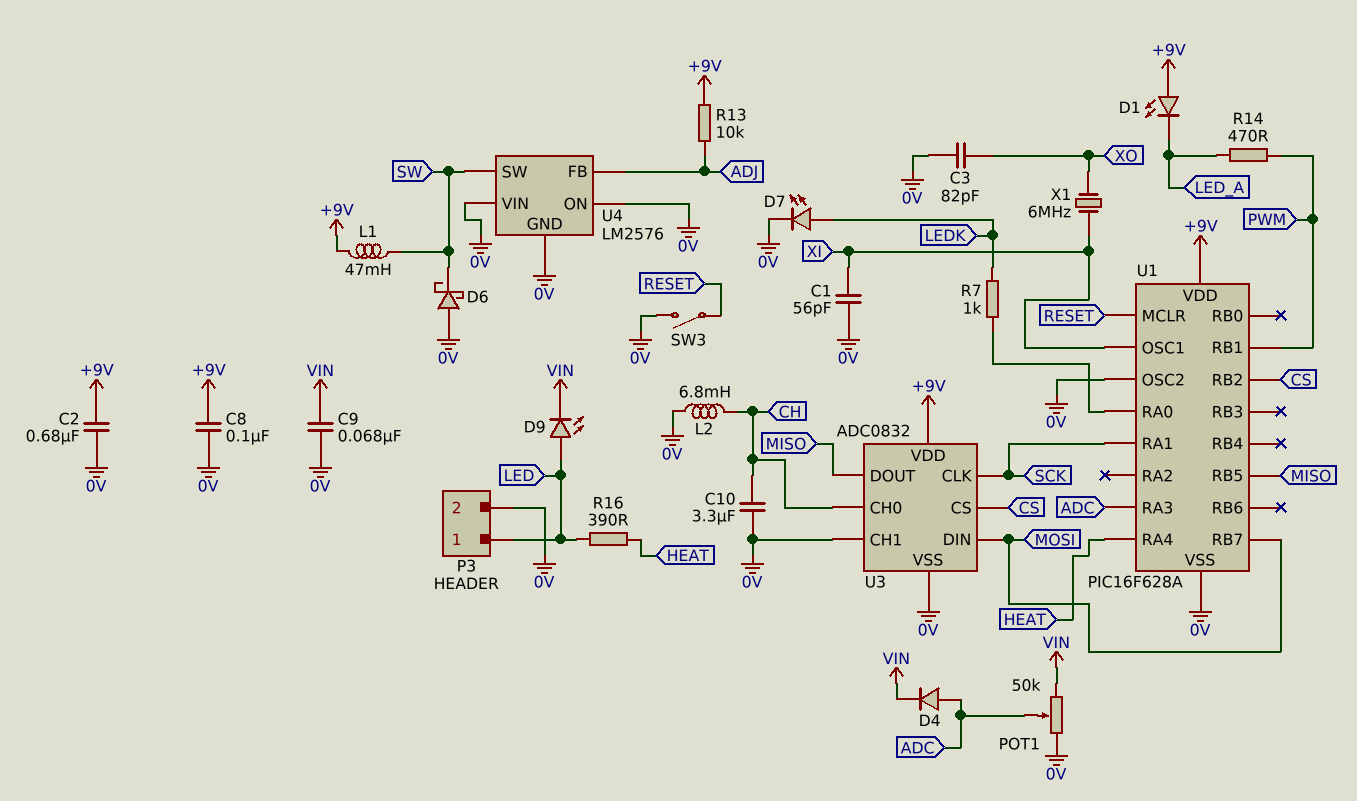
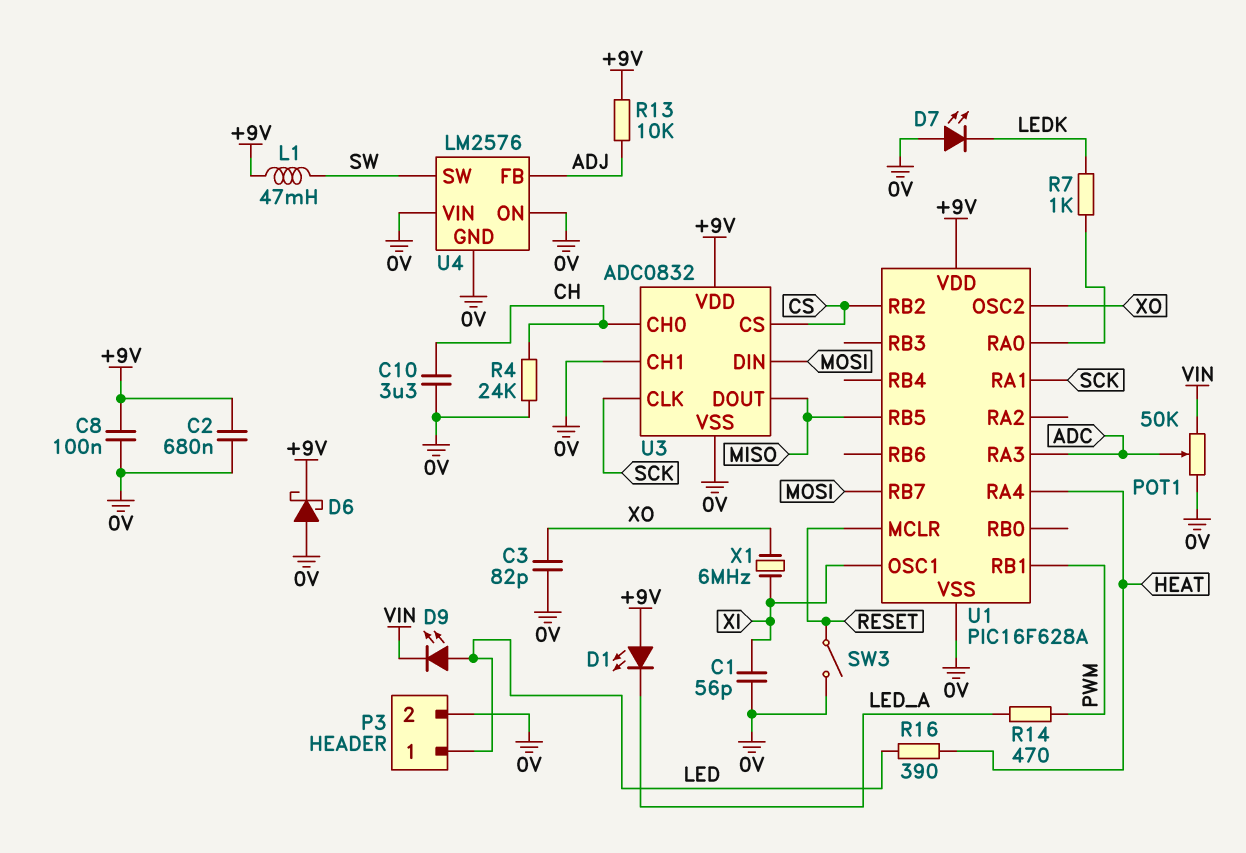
C9: 68nF (0V, VIN) -> none
D4: diode (A ADC, K VIN) -> none
D6: schottky (A 0V, K SW) -> schottky (A 0V, K +9V)
D7: LED (A LEDK, K 0V) -> LED (A 0V, K LEDK)
L2: 6.8mH (0V, CH) -> none
R4: none -> 24k (0V, CH)
U1 pin OSC2: 0V -> XO

